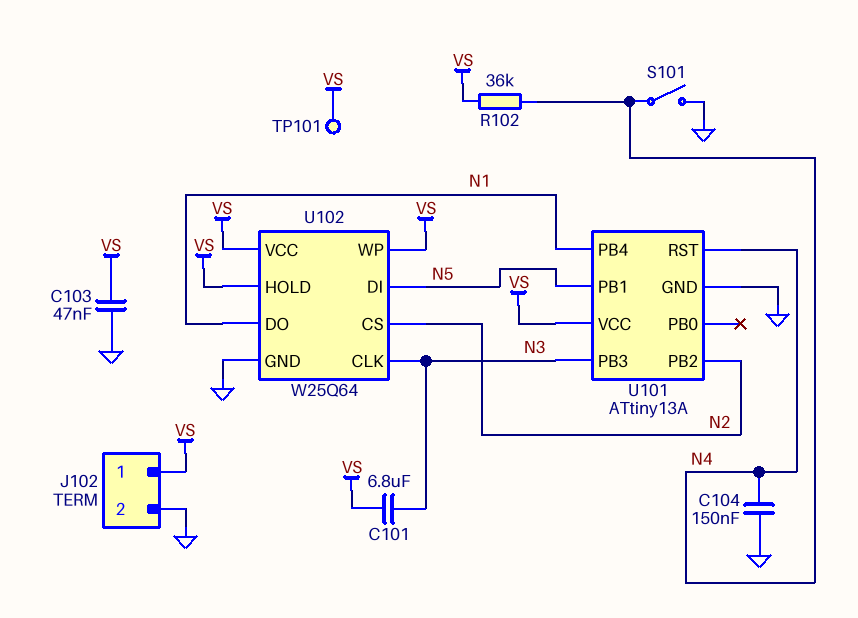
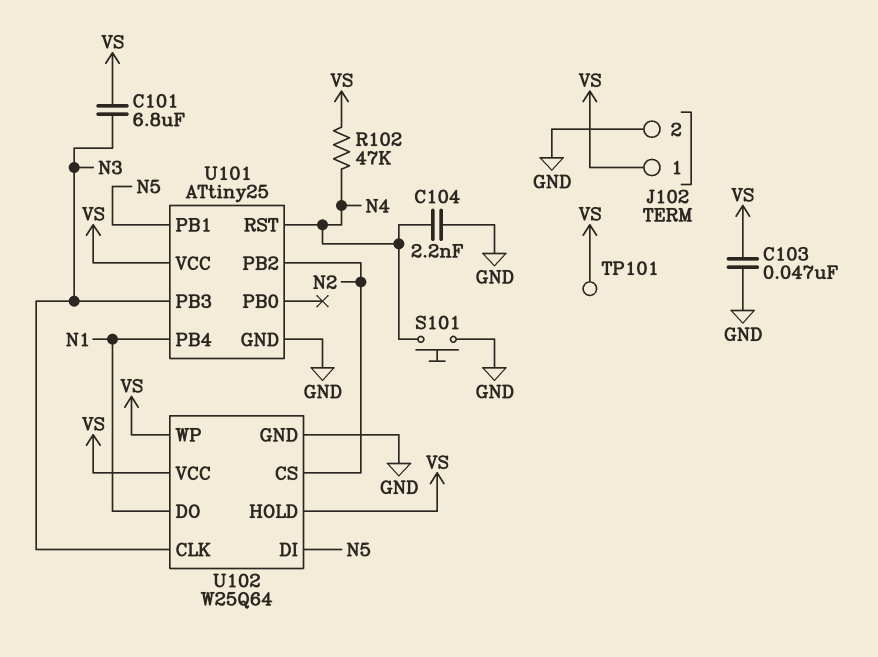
C104: 150nF (GND, N4) -> 2.2nF (GND, N4)
R102: 36k (N4, VS) -> 47k (N4, VS)
S101: switch (GND, N4) -> button (GND, N4)
U101: ATtiny13A -> ATtiny25

